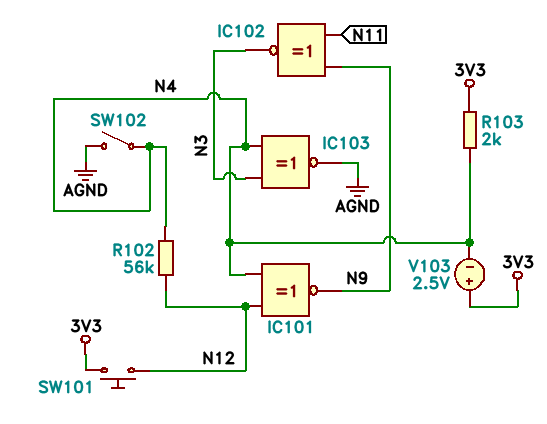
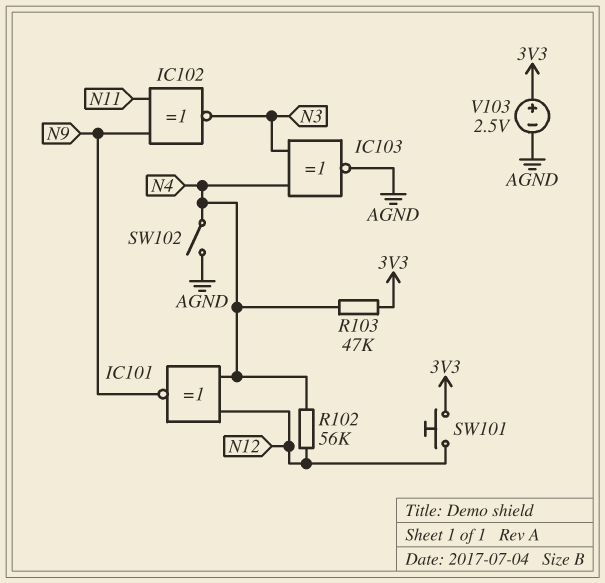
R103: 2k (3V3, N4) -> 47k (3V3, N4)
V103: 2.5V (plus 3V3, minus N4) -> 2.5V (plus 3V3, minus AGND)

